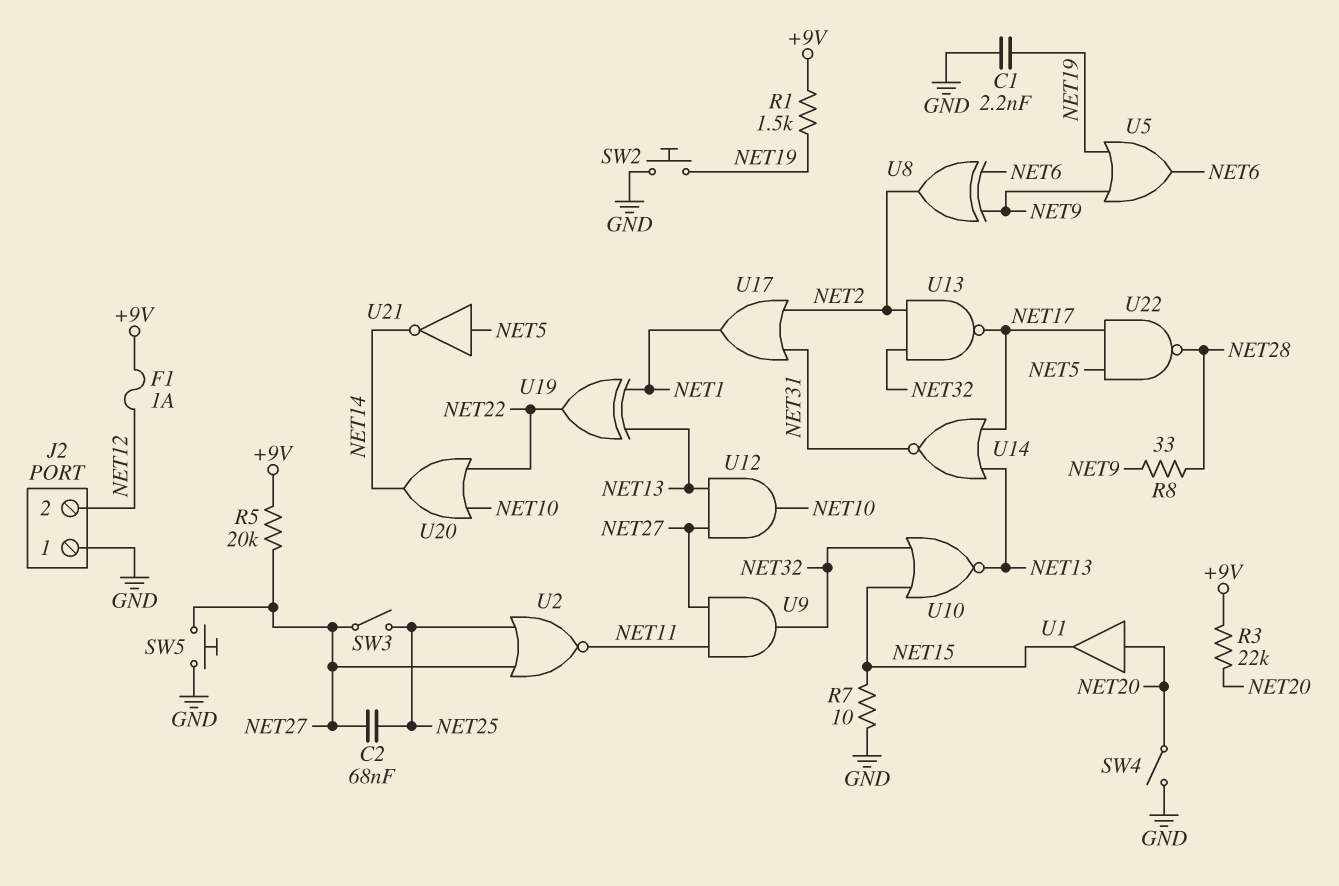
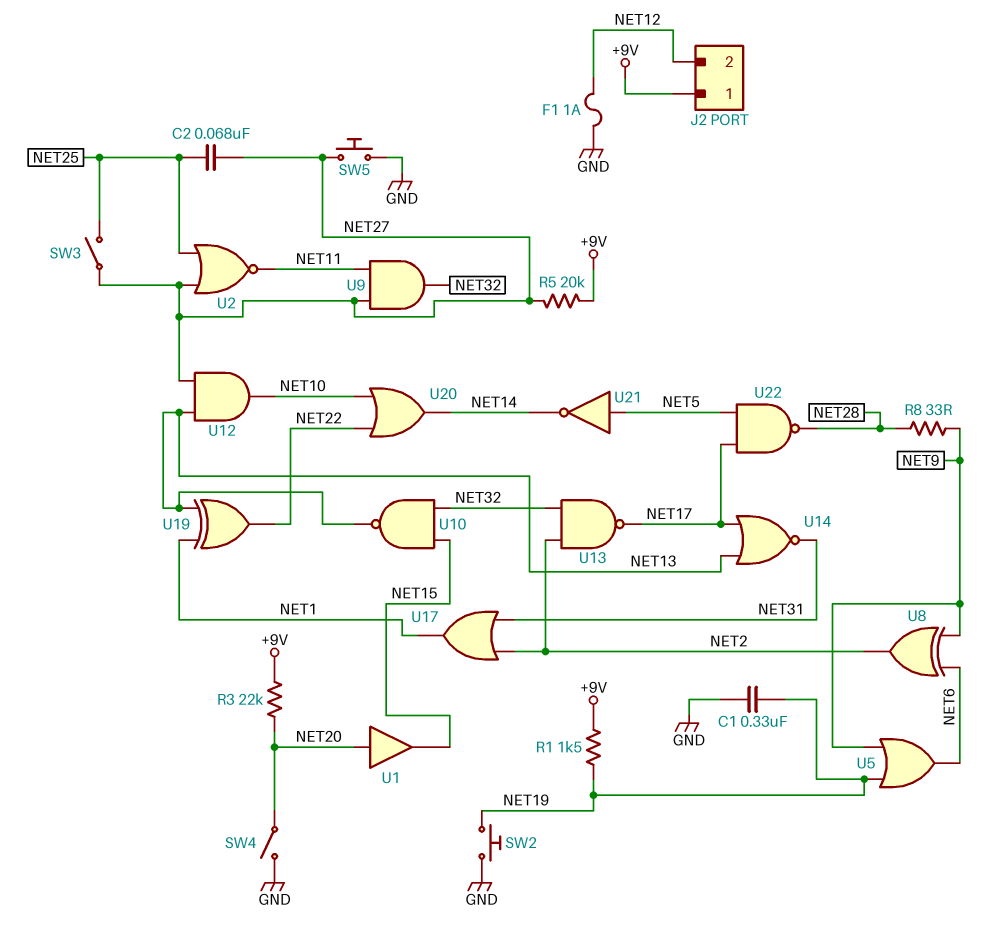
C1: 2.2nF (GND, NET19) -> 330nF (GND, NET19)
F1: 1A (+9V, NET12) -> 1A (GND, NET12)
J2 pin 1: GND -> +9V
R7: 10 (GND, NET15) -> none
U10: NOR (in NET15, in NET32, out NET13) -> NAND (in NET15, in NET32, out NET13)

